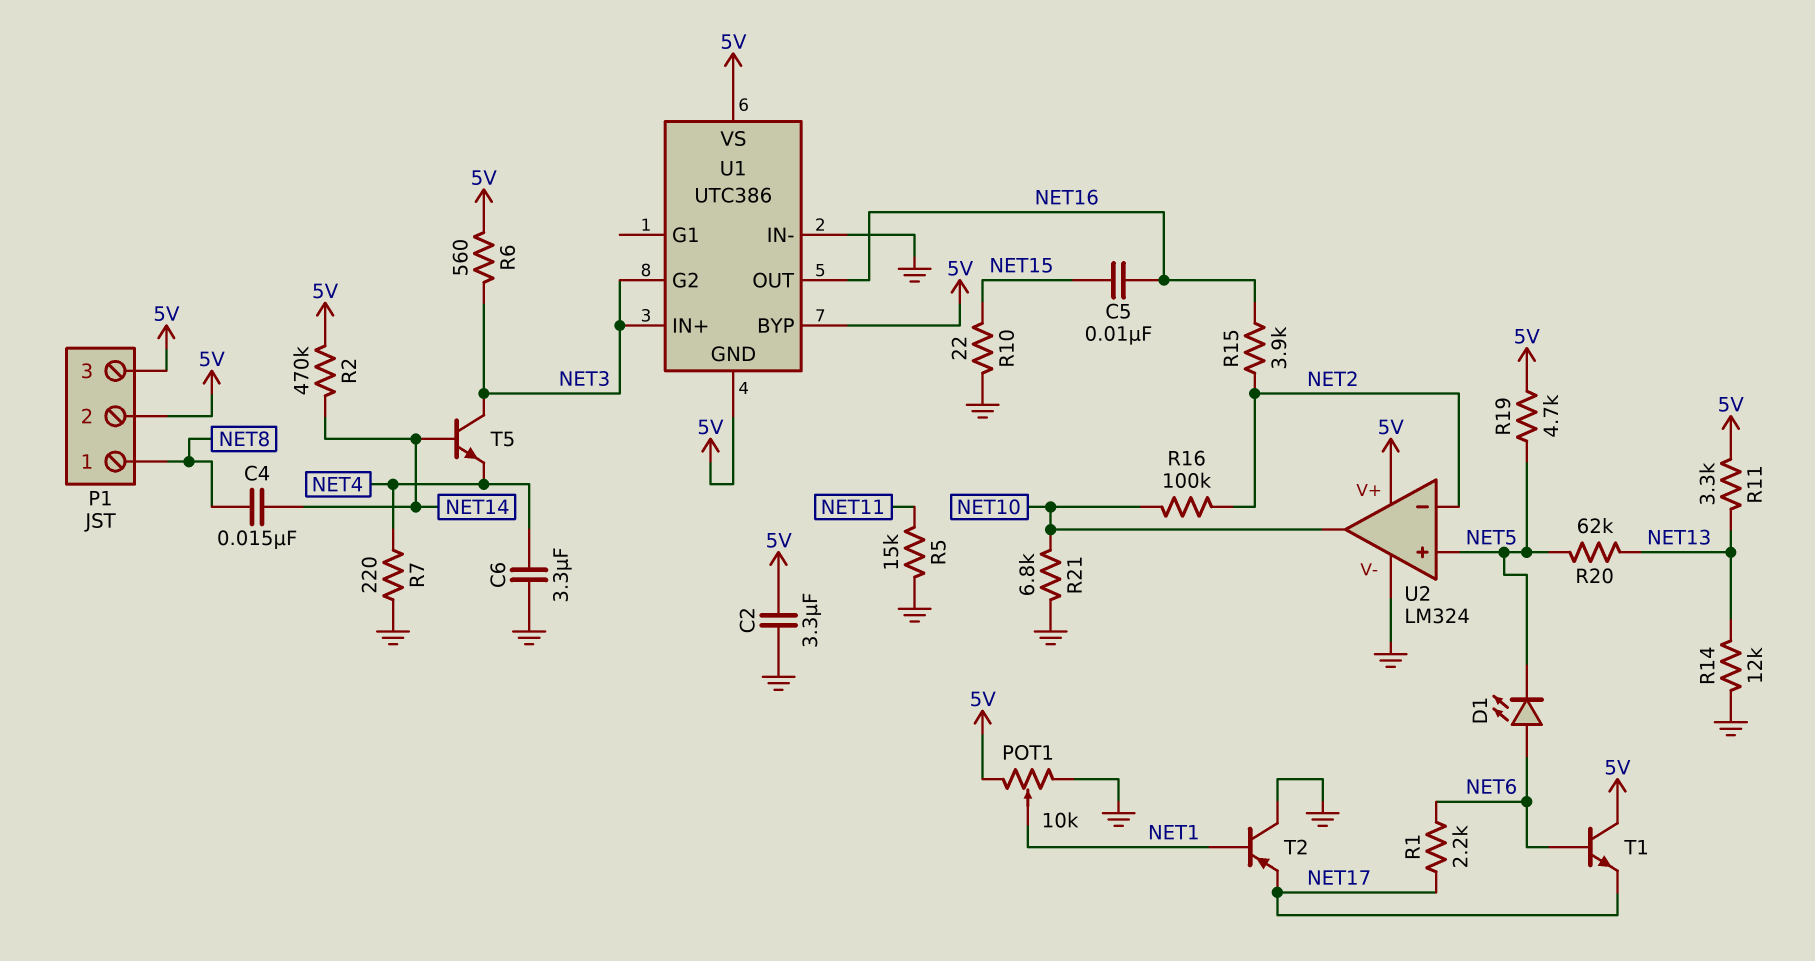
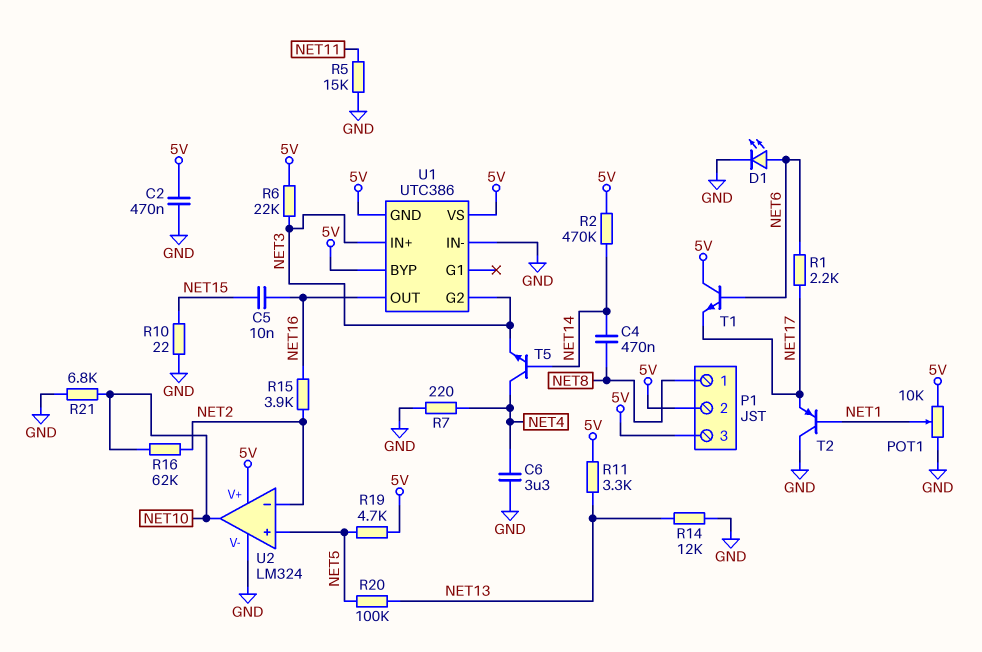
C2: 3.3uF (5V, GND) -> 470nF (5V, GND)
C4: 15nF (NET8, NET14) -> 470nF (NET8, NET14)
D1: LED (A NET6, K NET5) -> LED (A NET6, K GND)
R6: 560 (5V, NET3) -> 22k (5V, NET3)
R16: 100k (NET2, NET10) -> 62k (NET2, NET10)
R20: 62k (NET5, NET13) -> 100k (NET5, NET13)
T5: NPN (B NET14, C NET3, E NET4) -> NPN (B NET14, C NET4, E NET3)

